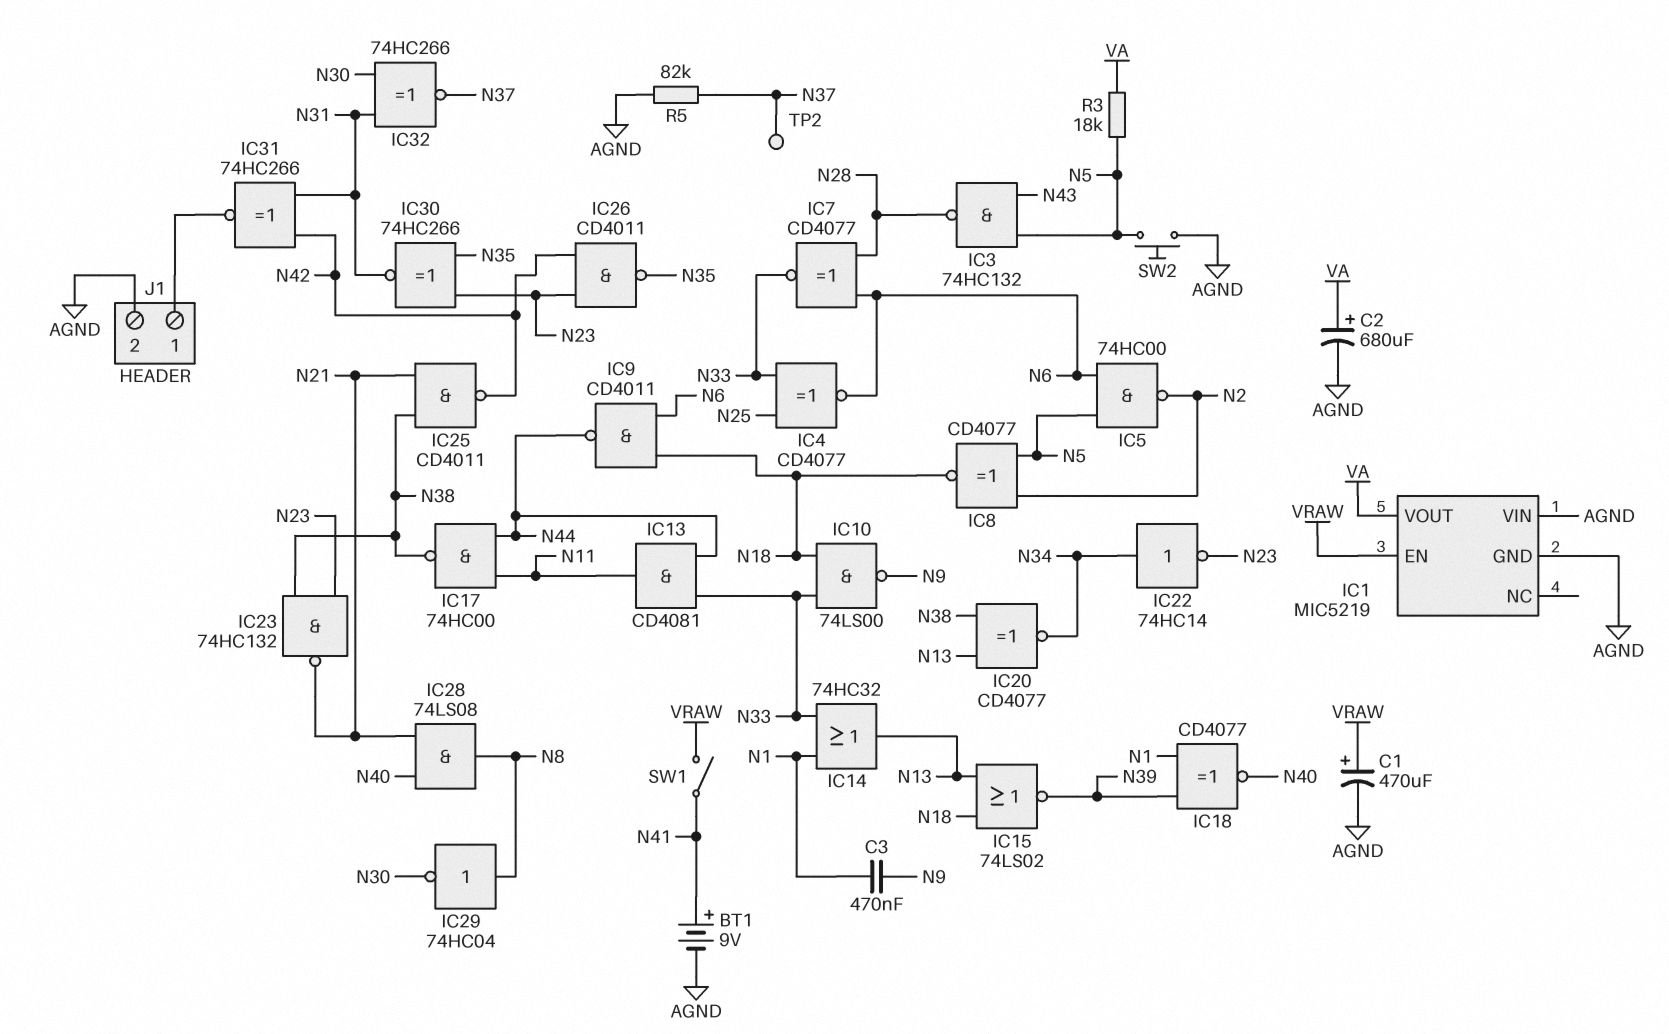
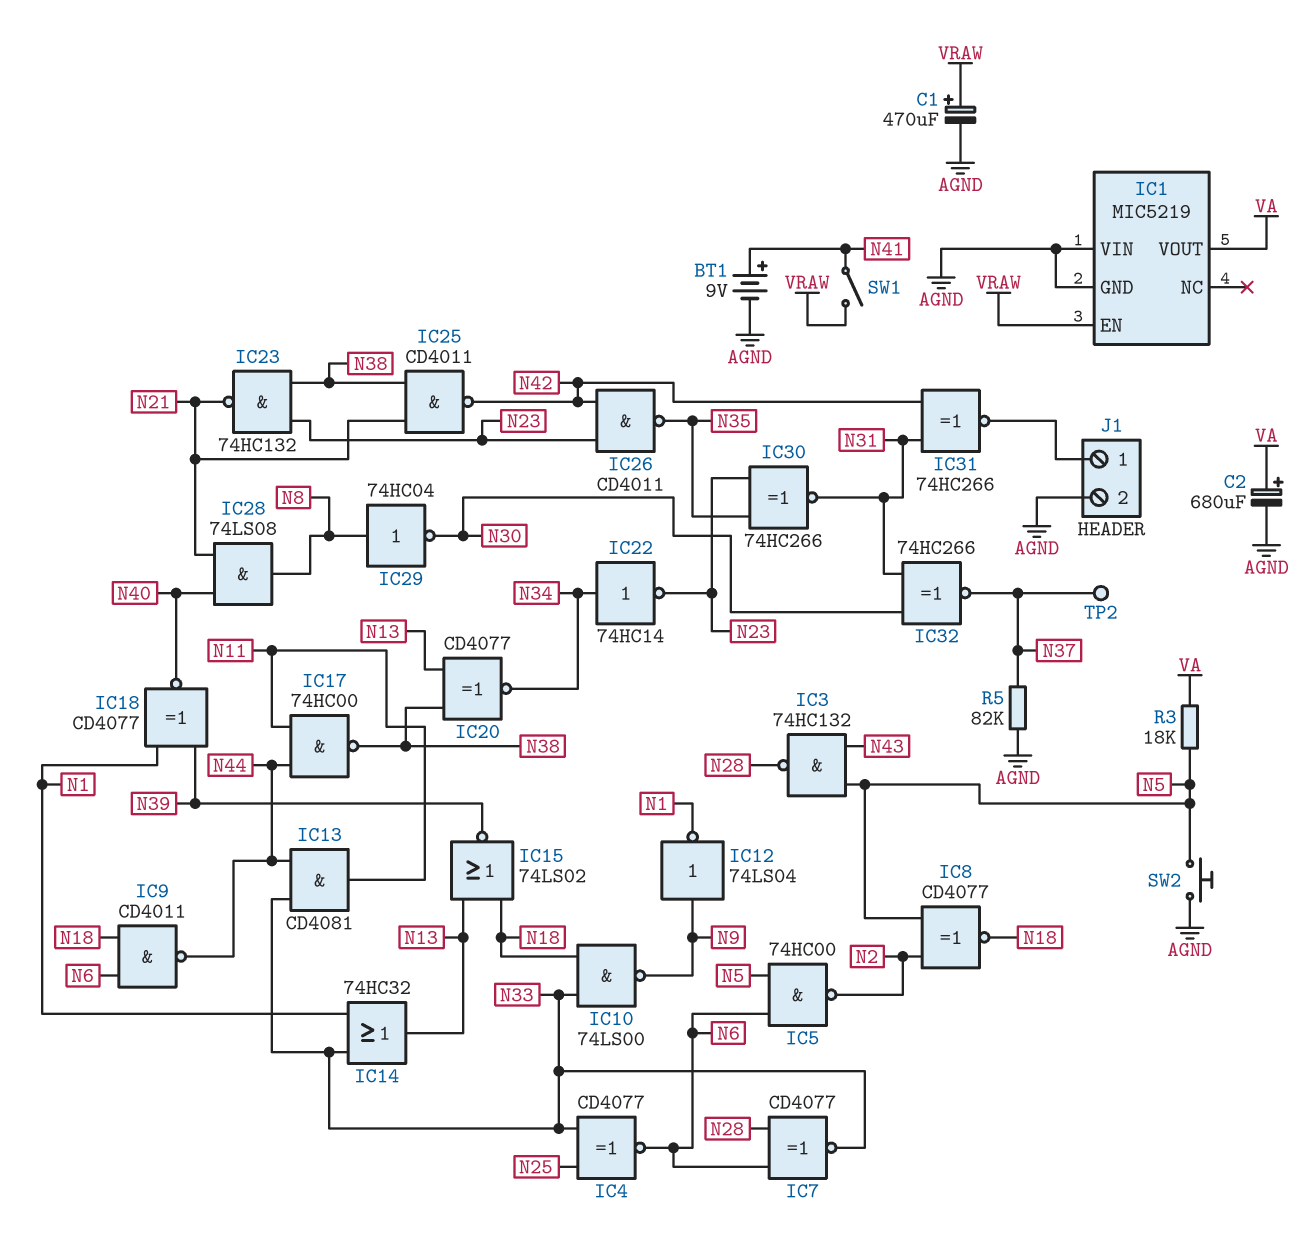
C3: 470nF (N1, N9) -> none
IC12: none -> NOT 74LS04 (in N9, out N1)

